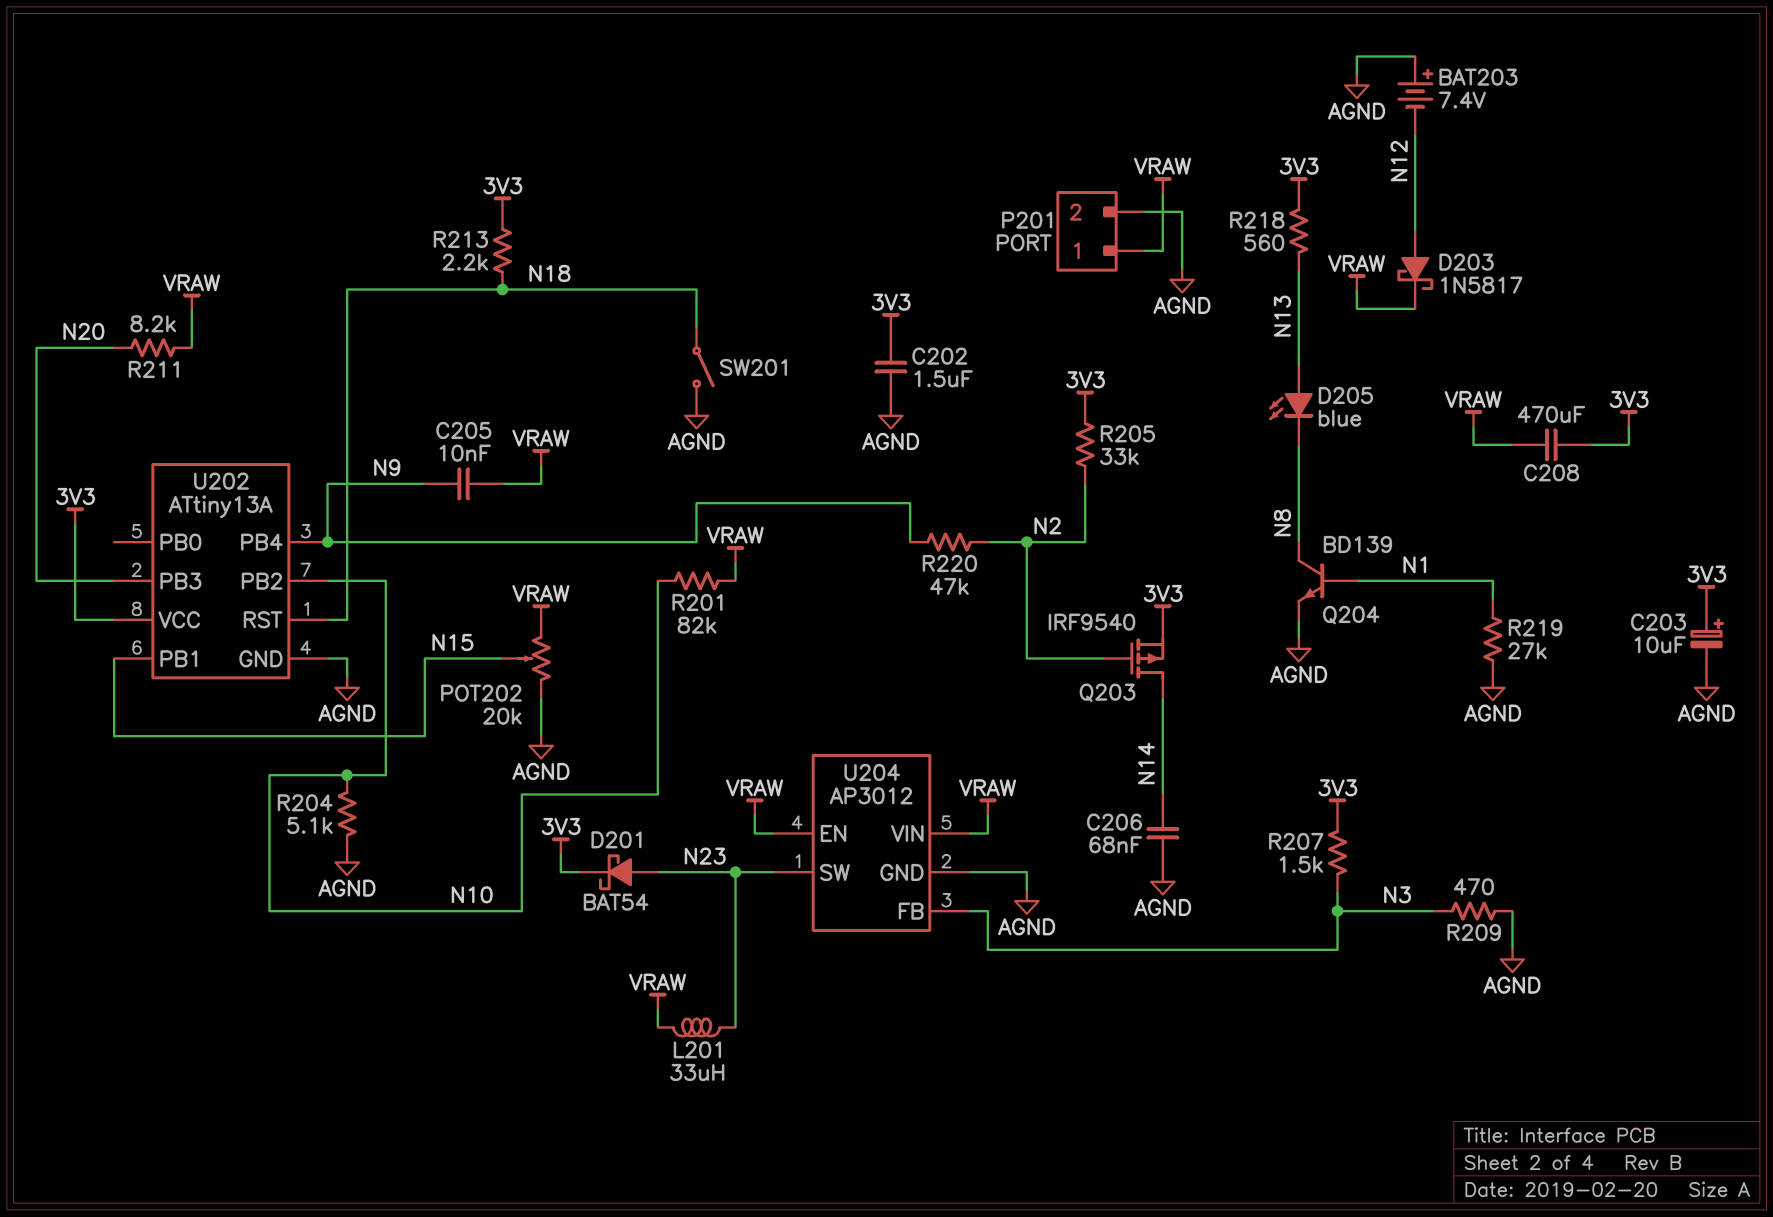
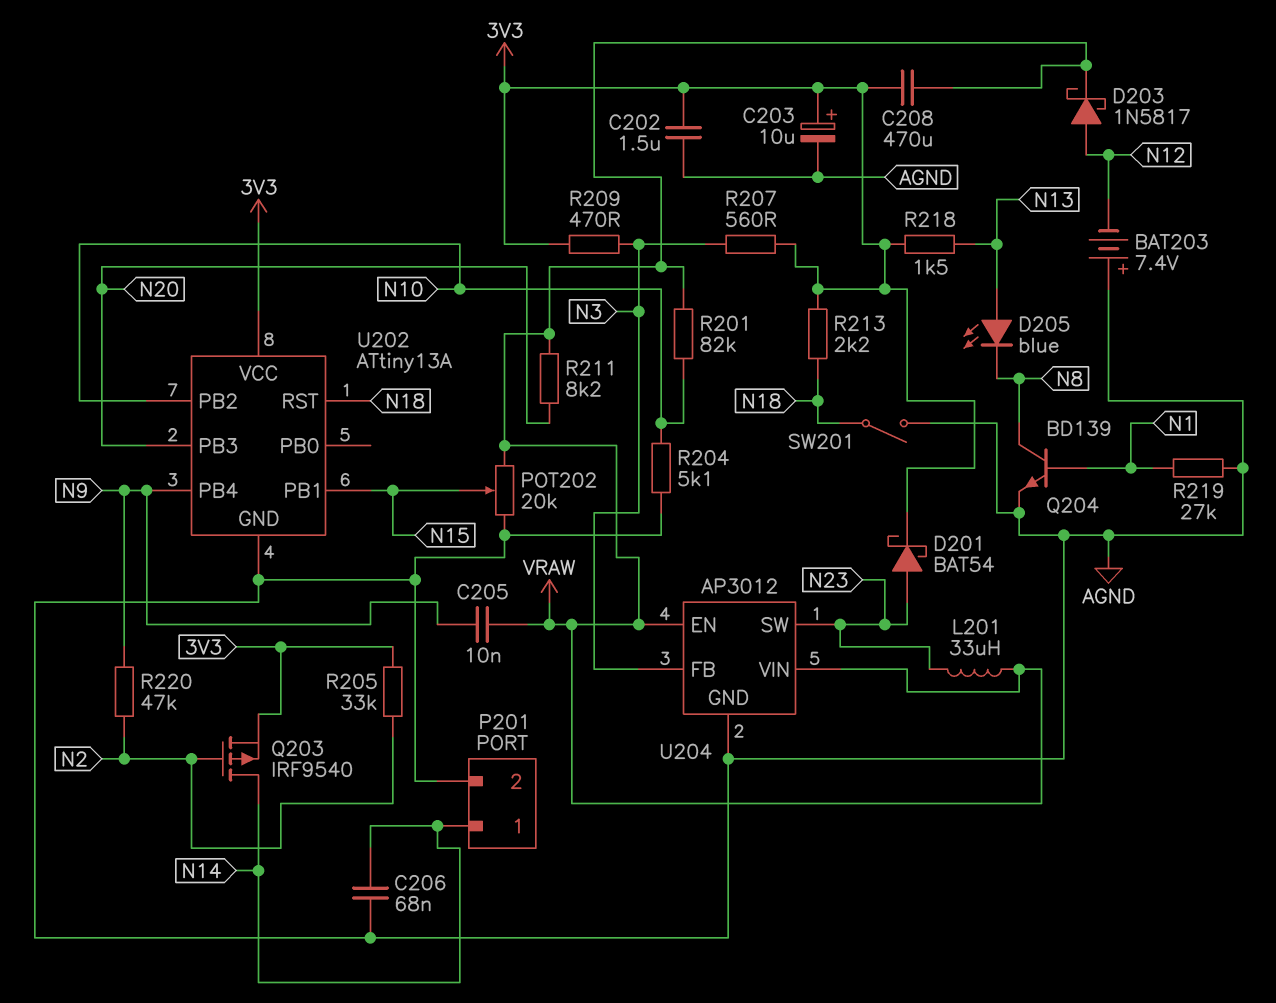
P201 pin 1: VRAW -> N14
R207: 1.5k (3V3, N3) -> 560 (3V3, N3)
R209: 470 (AGND, N3) -> 470 (3V3, N3)
R218: 560 (3V3, N13) -> 1.5k (3V3, N13)

